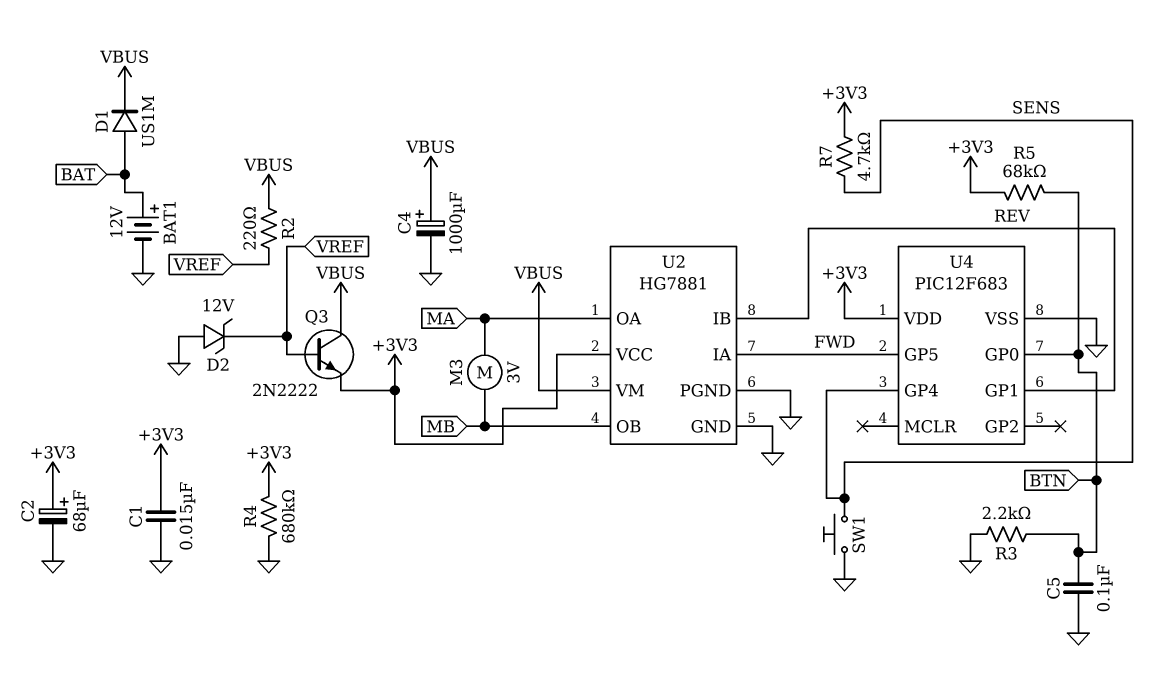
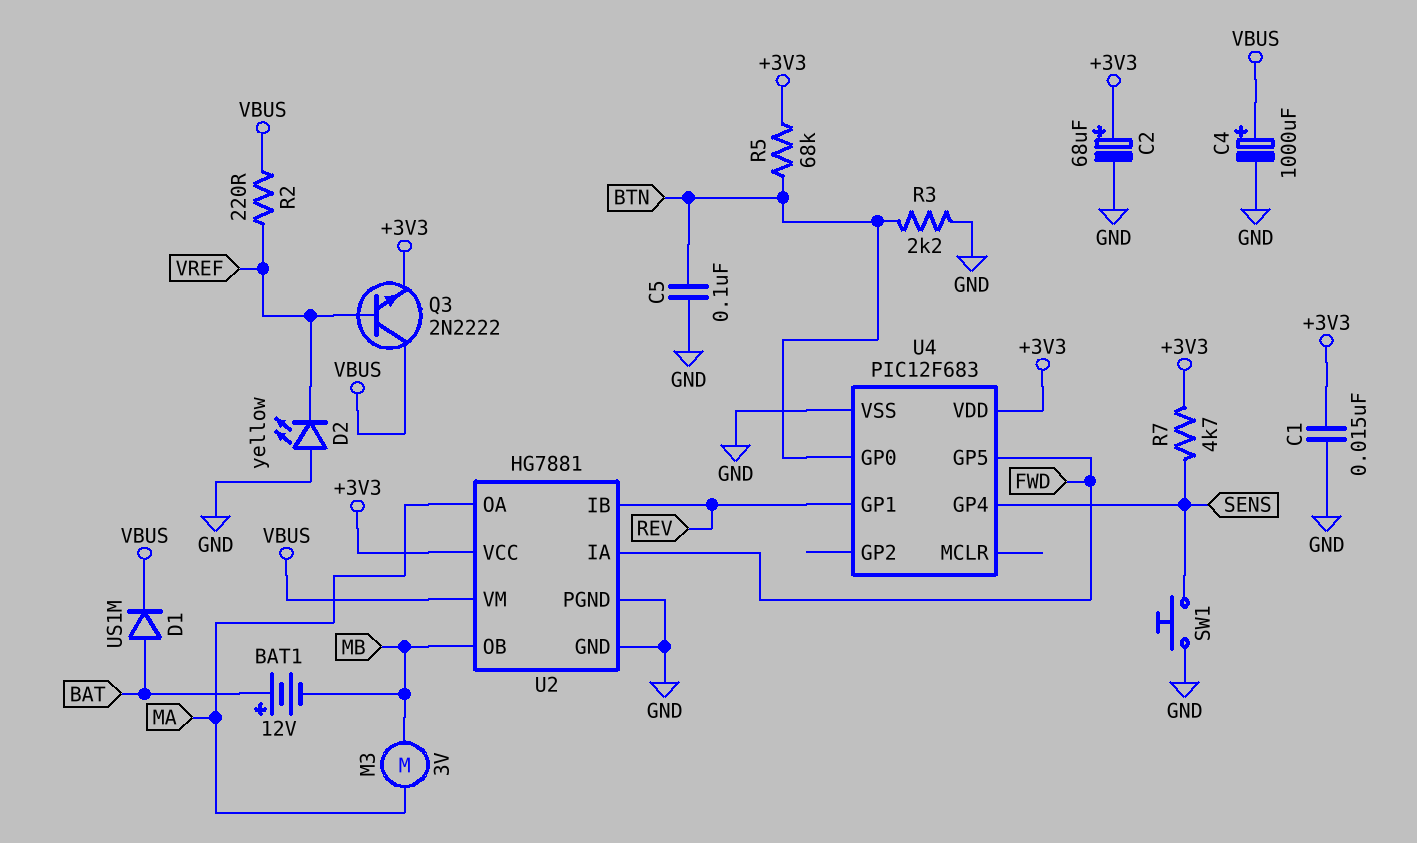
BAT1: 12V (plus BAT, minus GND) -> 12V (plus BAT, minus MB)
D2: zener 12V (A GND, K VREF) -> LED yellow (A GND, K VREF)
R4: 680k (+3V3, GND) -> none

